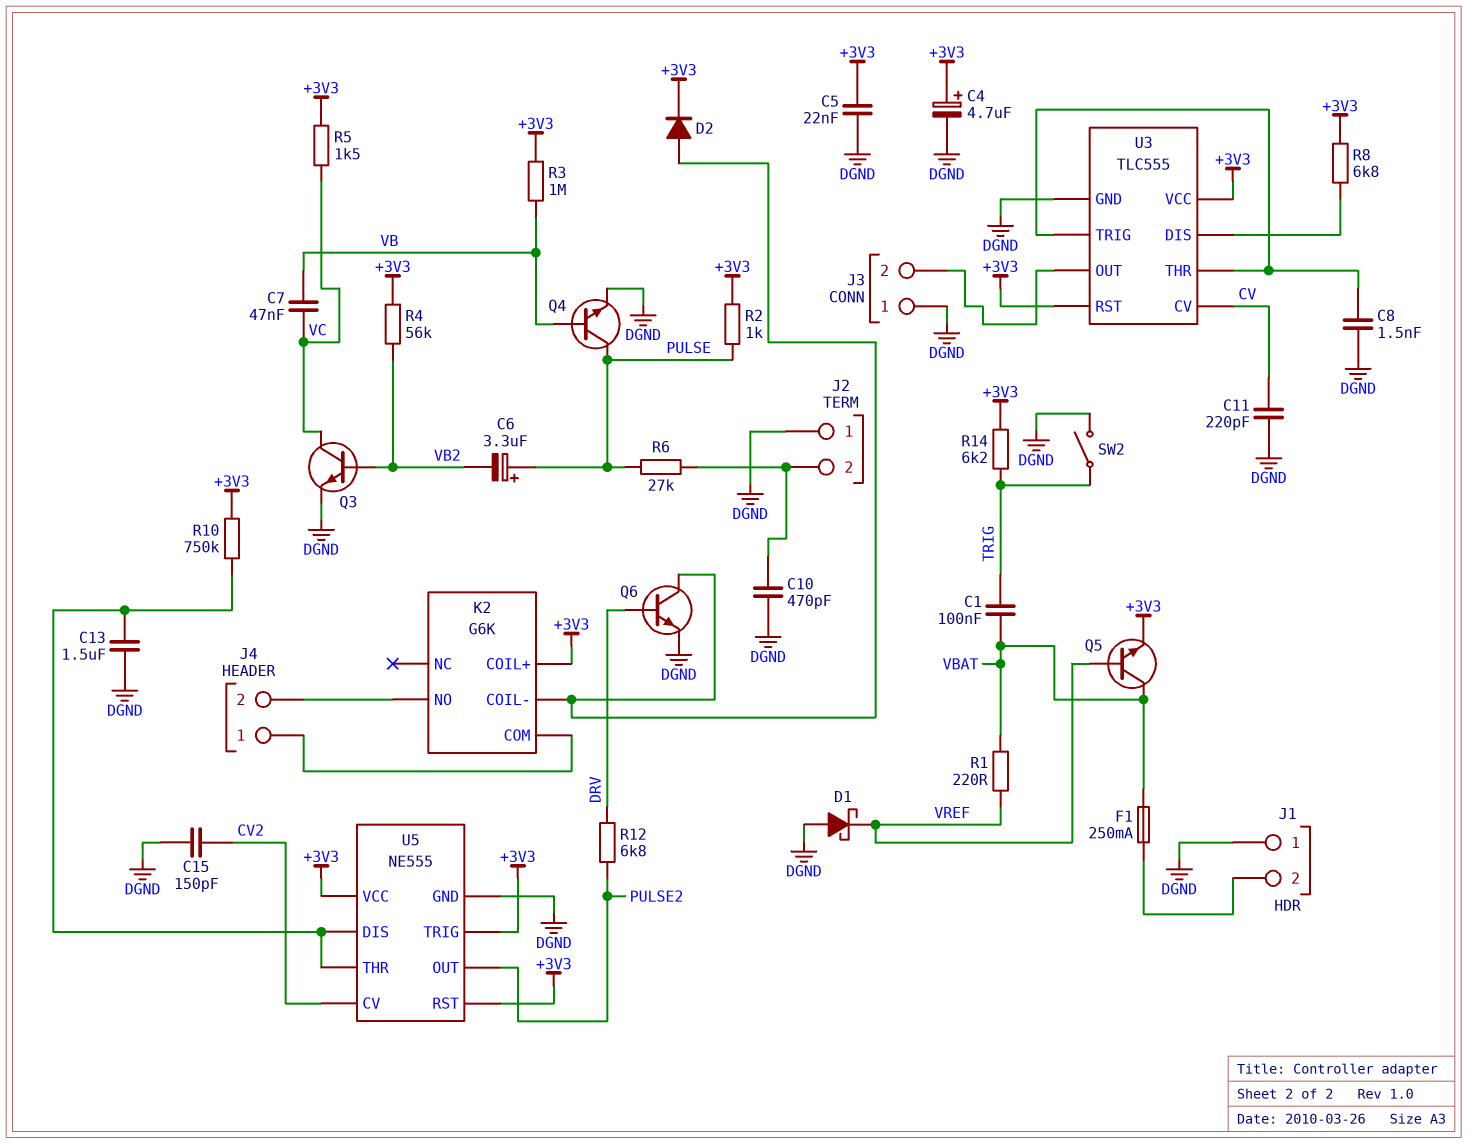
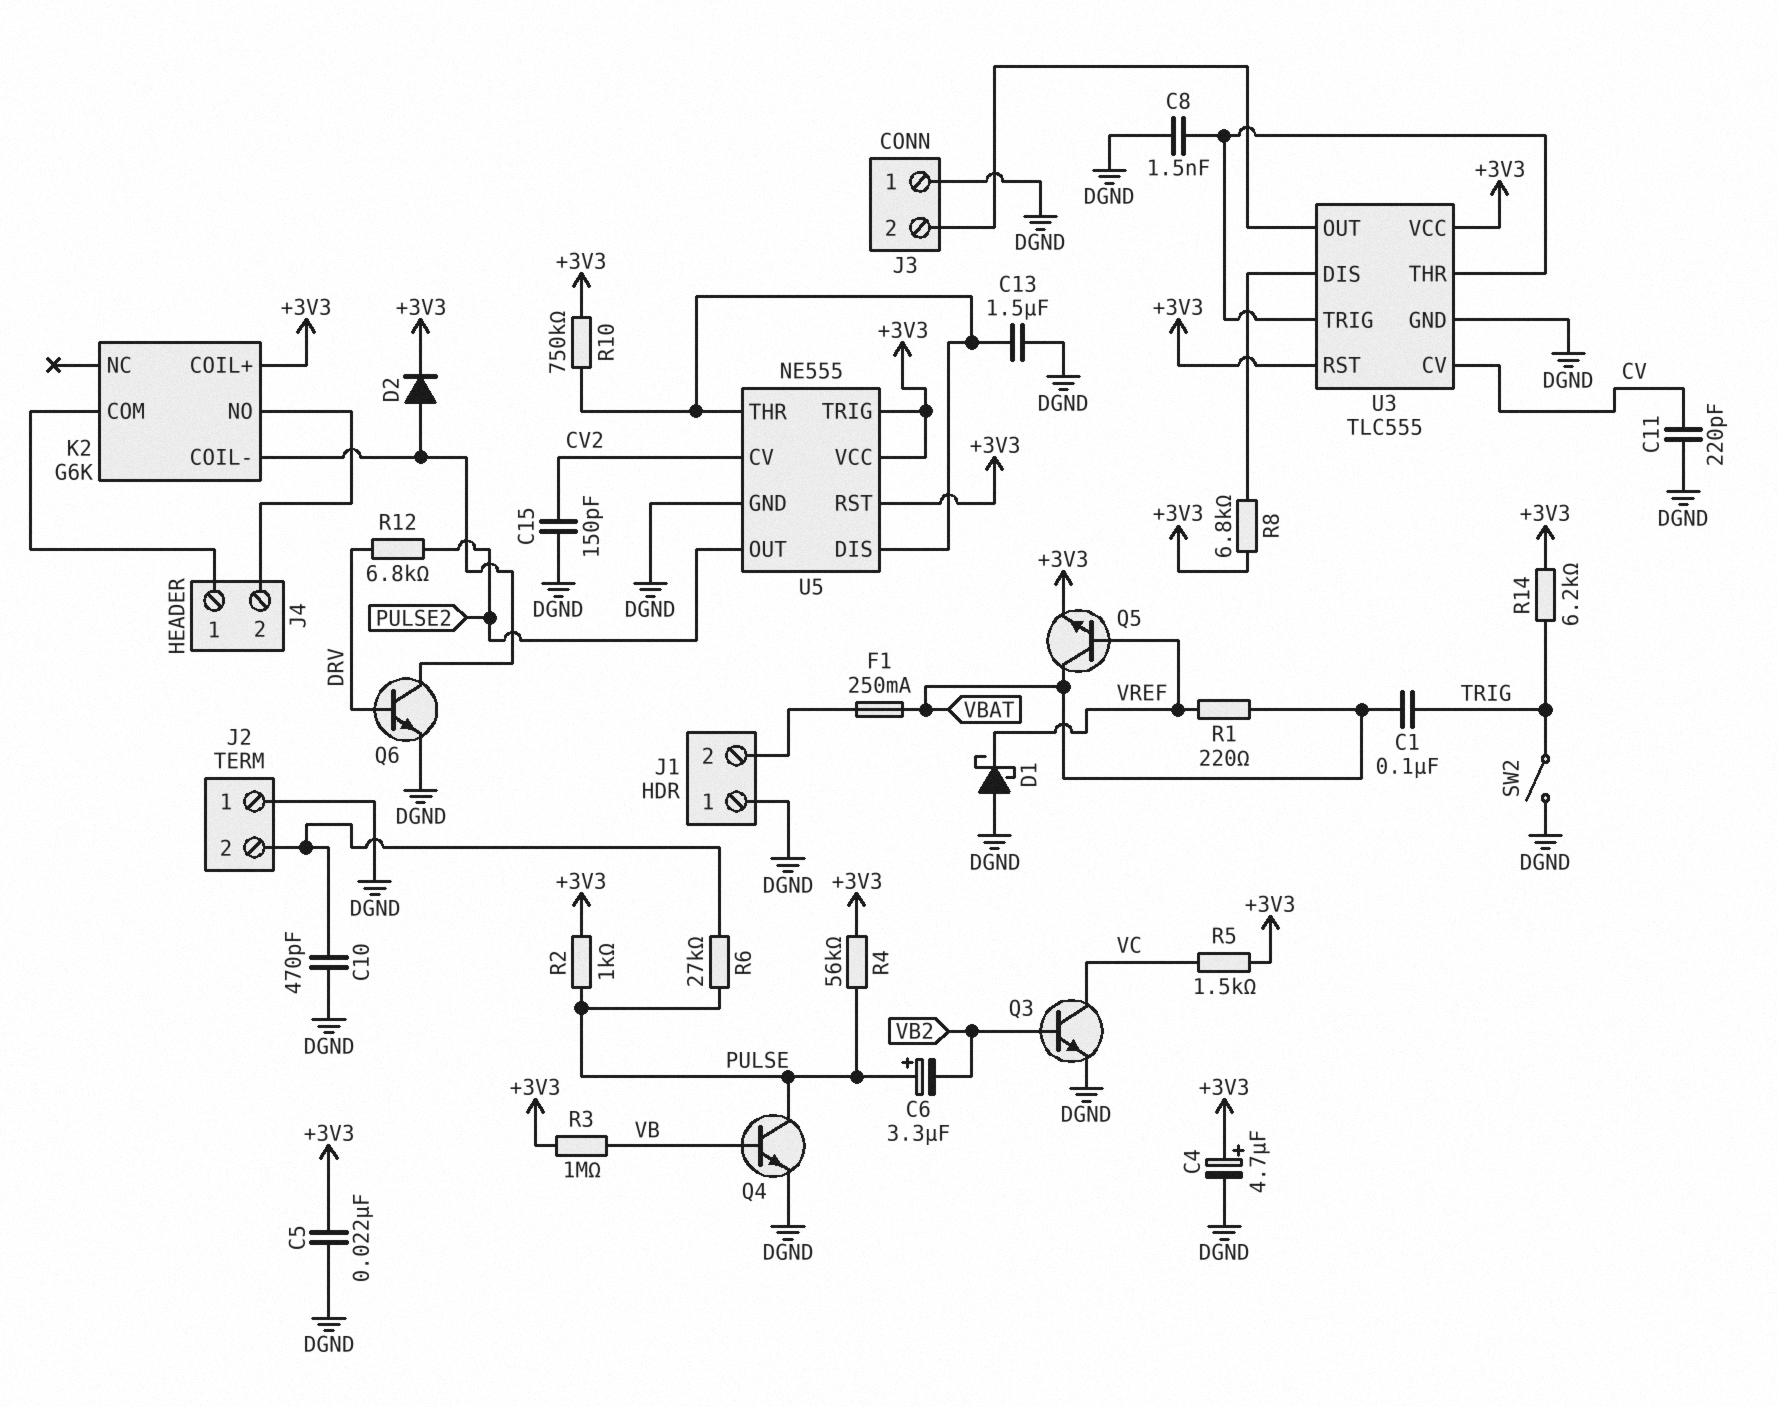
C7: 47nF (VB, VC) -> none
R4: 56k (+3V3, VB2) -> 56k (+3V3, PULSE)

